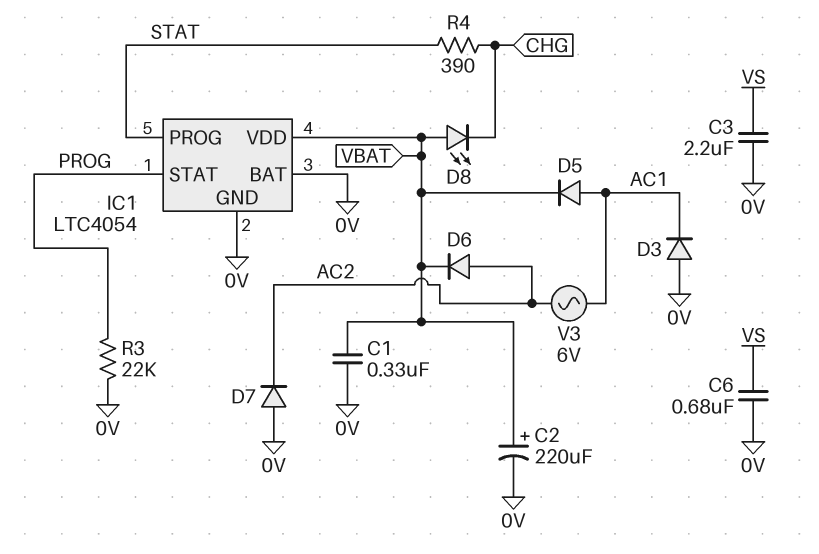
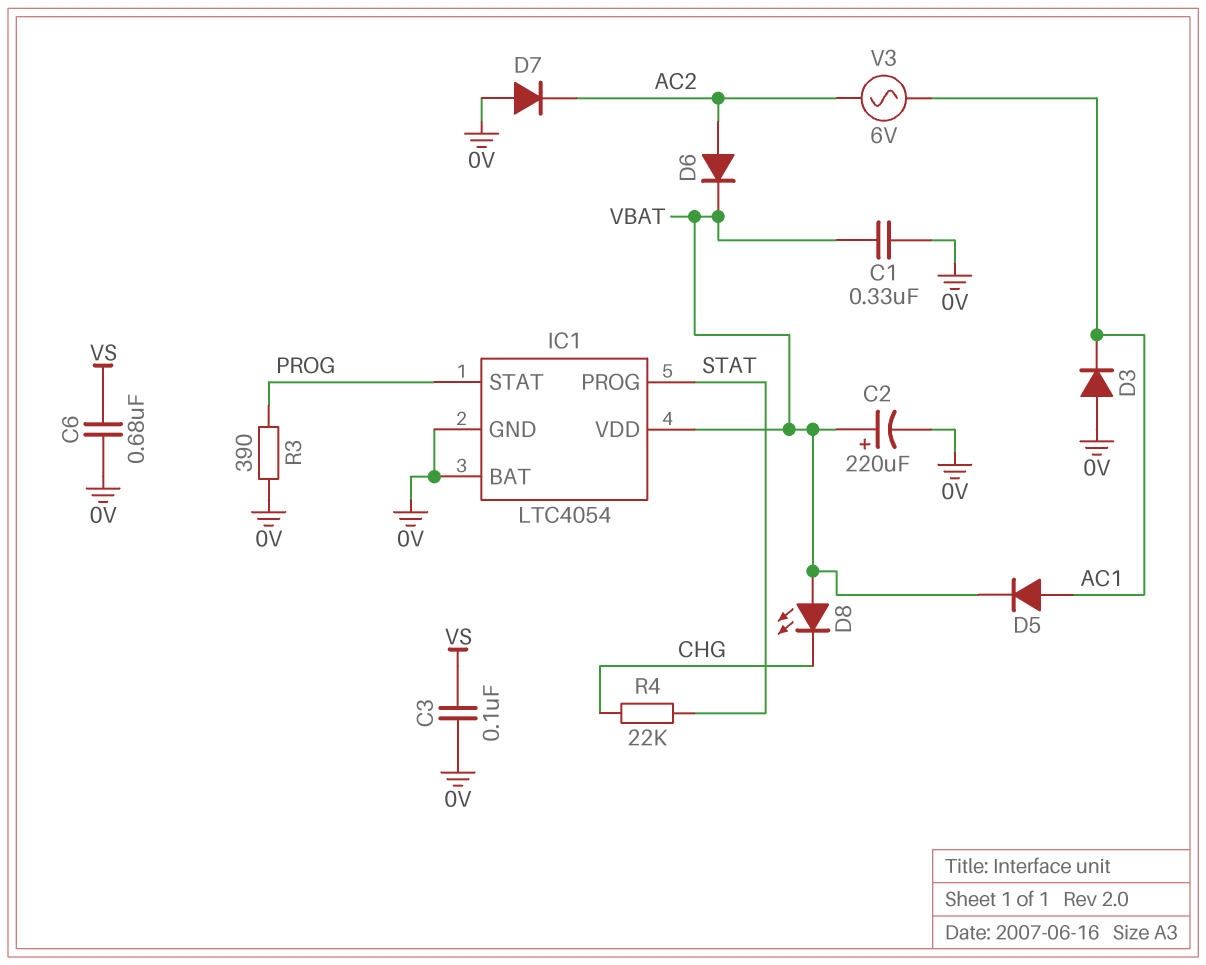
C3: 2.2uF (0V, VS) -> 100nF (0V, VS)
R3: 22k (0V, PROG) -> 390 (0V, PROG)
R4: 390 (CHG, STAT) -> 22k (CHG, STAT)

